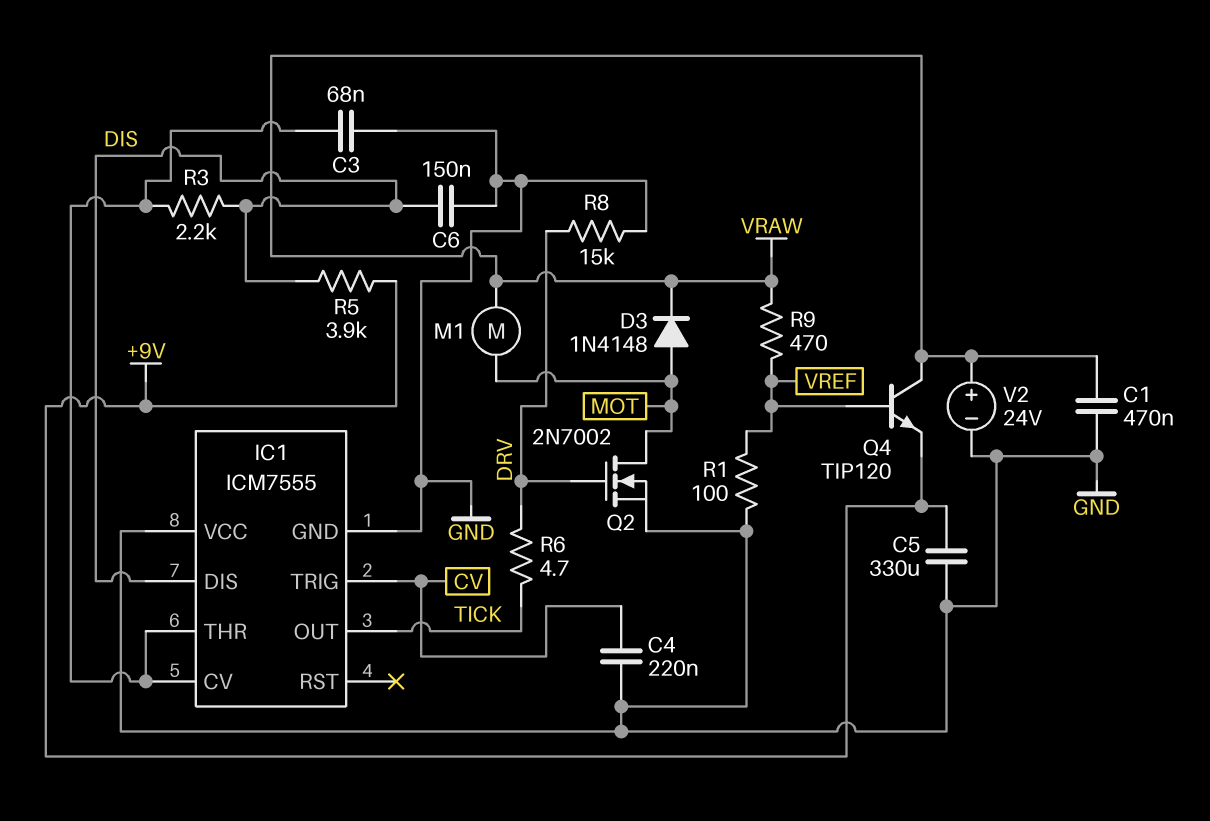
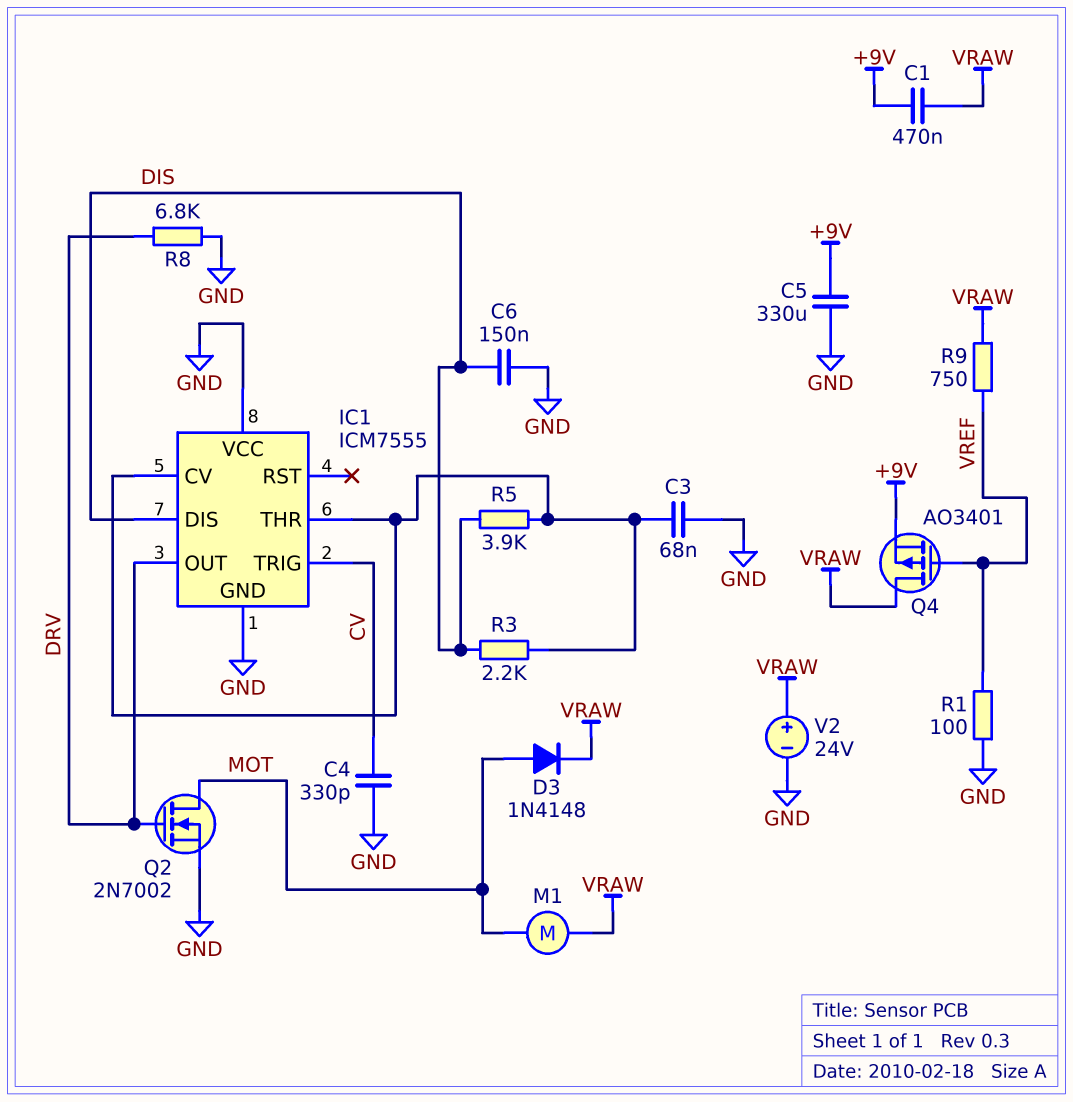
C1: 470nF (GND, VRAW) -> 470nF (+9V, VRAW)
C4: 220nF (CV, GND) -> 330pF (CV, GND)
IC1 pin OUT: TICK -> DRV
Q4: NPN TIP120 (B VREF, C VRAW, E +9V) -> PMOS AO3401 (G VREF, D VRAW, S +9V)
R5: 3.9k (+9V, DIS) -> 3.9k (DIS, IC1/CV)
R6: 4.7 (DRV, TICK) -> none
R8: 15k (DRV, GND) -> 6.8k (DRV, GND)
R9: 470 (VRAW, VREF) -> 750 (VRAW, VREF)

